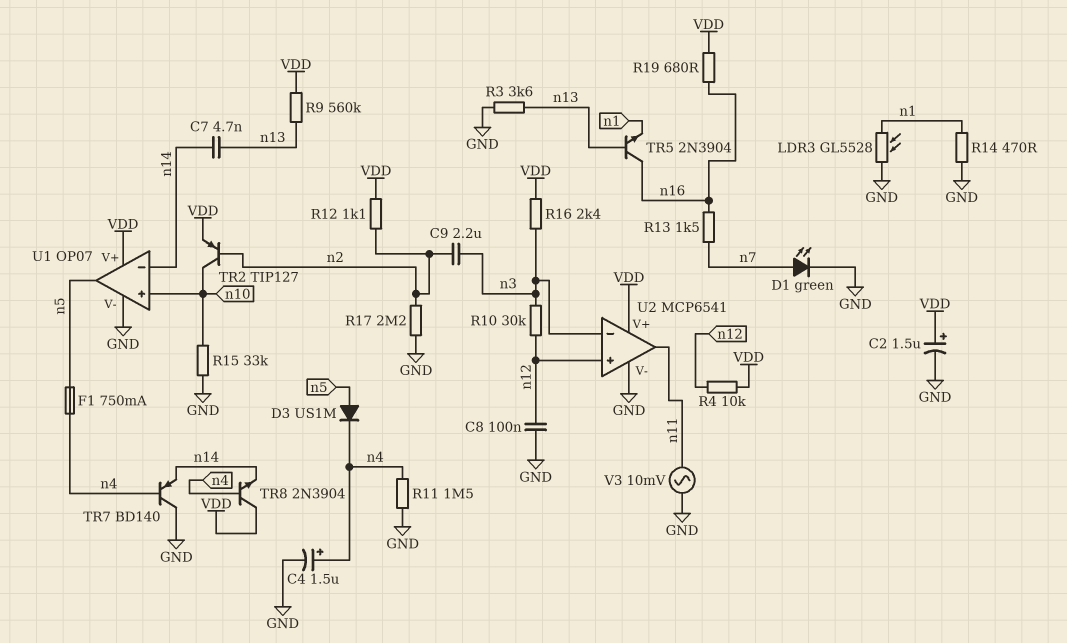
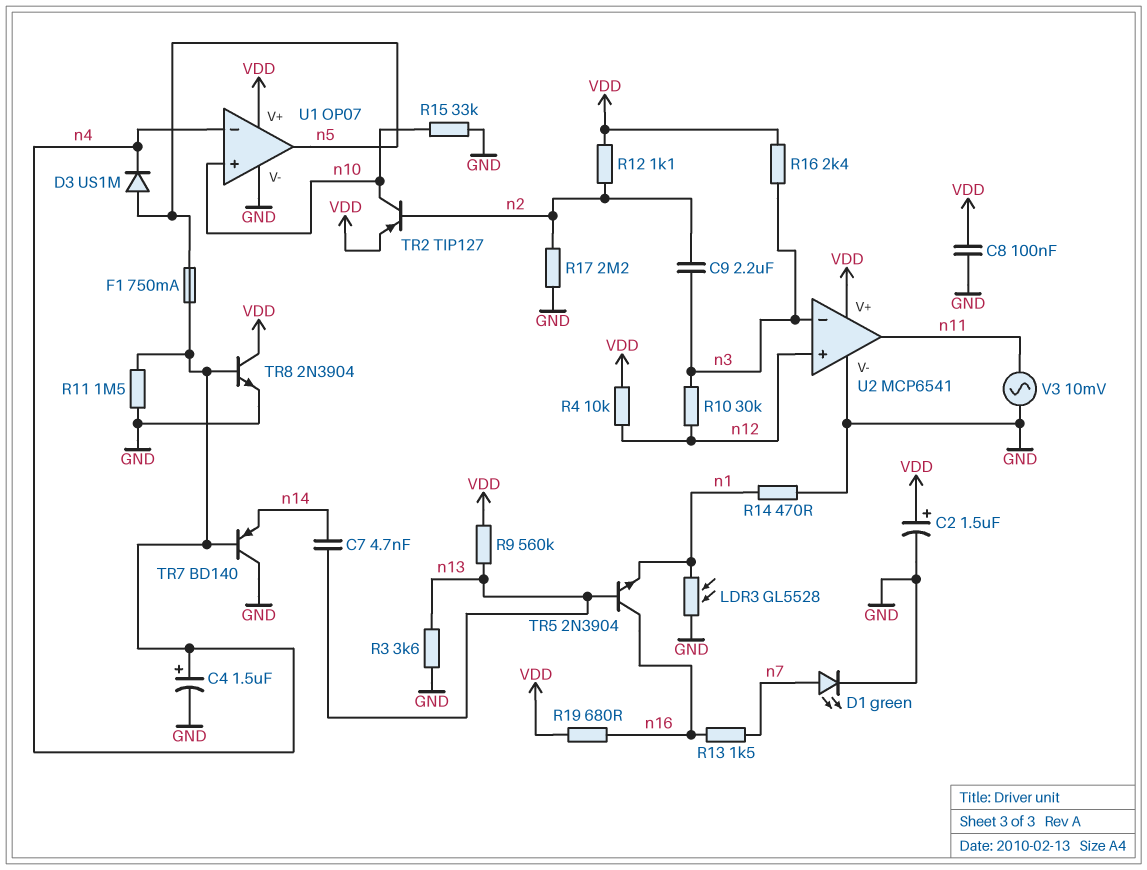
C8: 100nF (GND, n12) -> 100nF (GND, VDD)
TR8: NPN 2N3904 (B n4, C VDD, E n14) -> NPN 2N3904 (B n4, C VDD, E GND)
U1 pin in-: n14 -> n4

